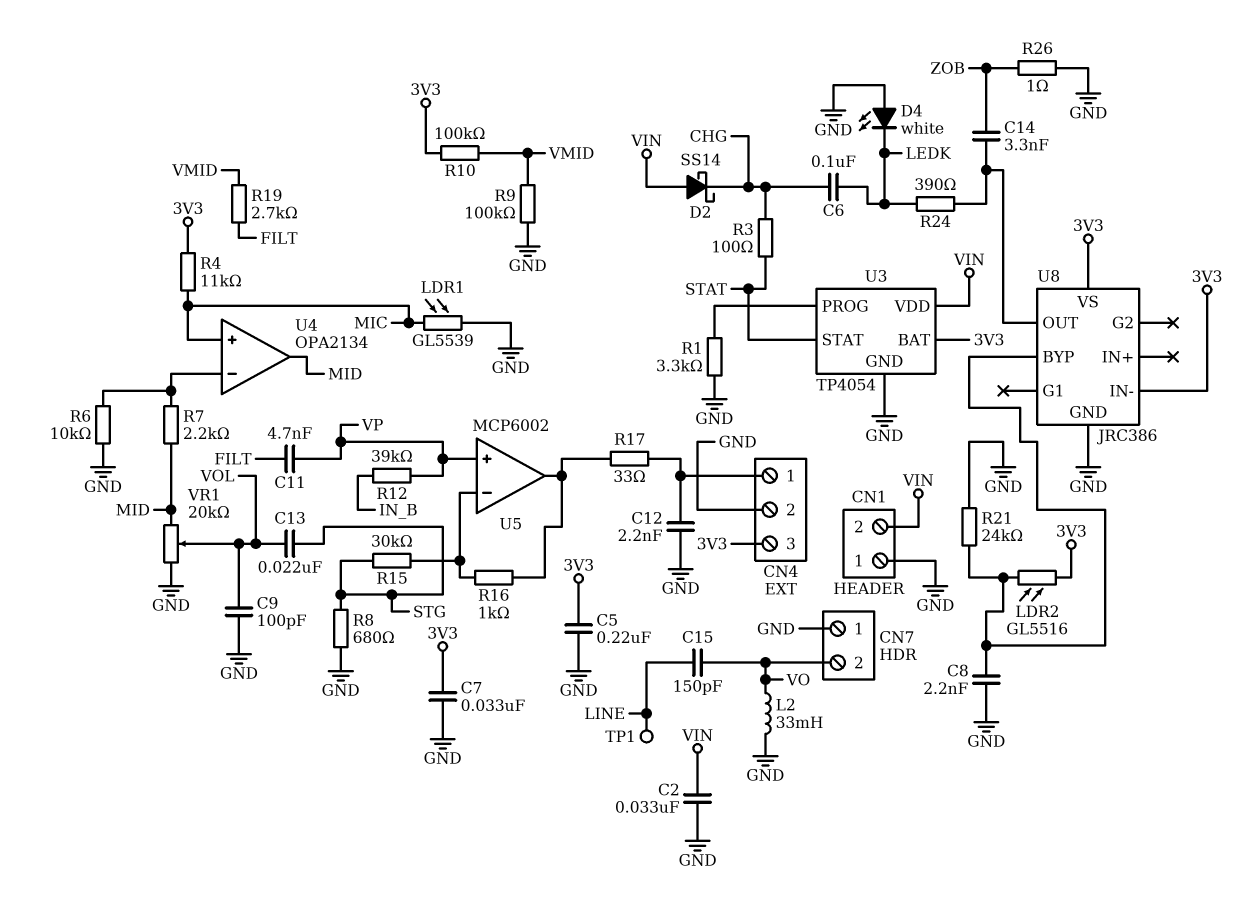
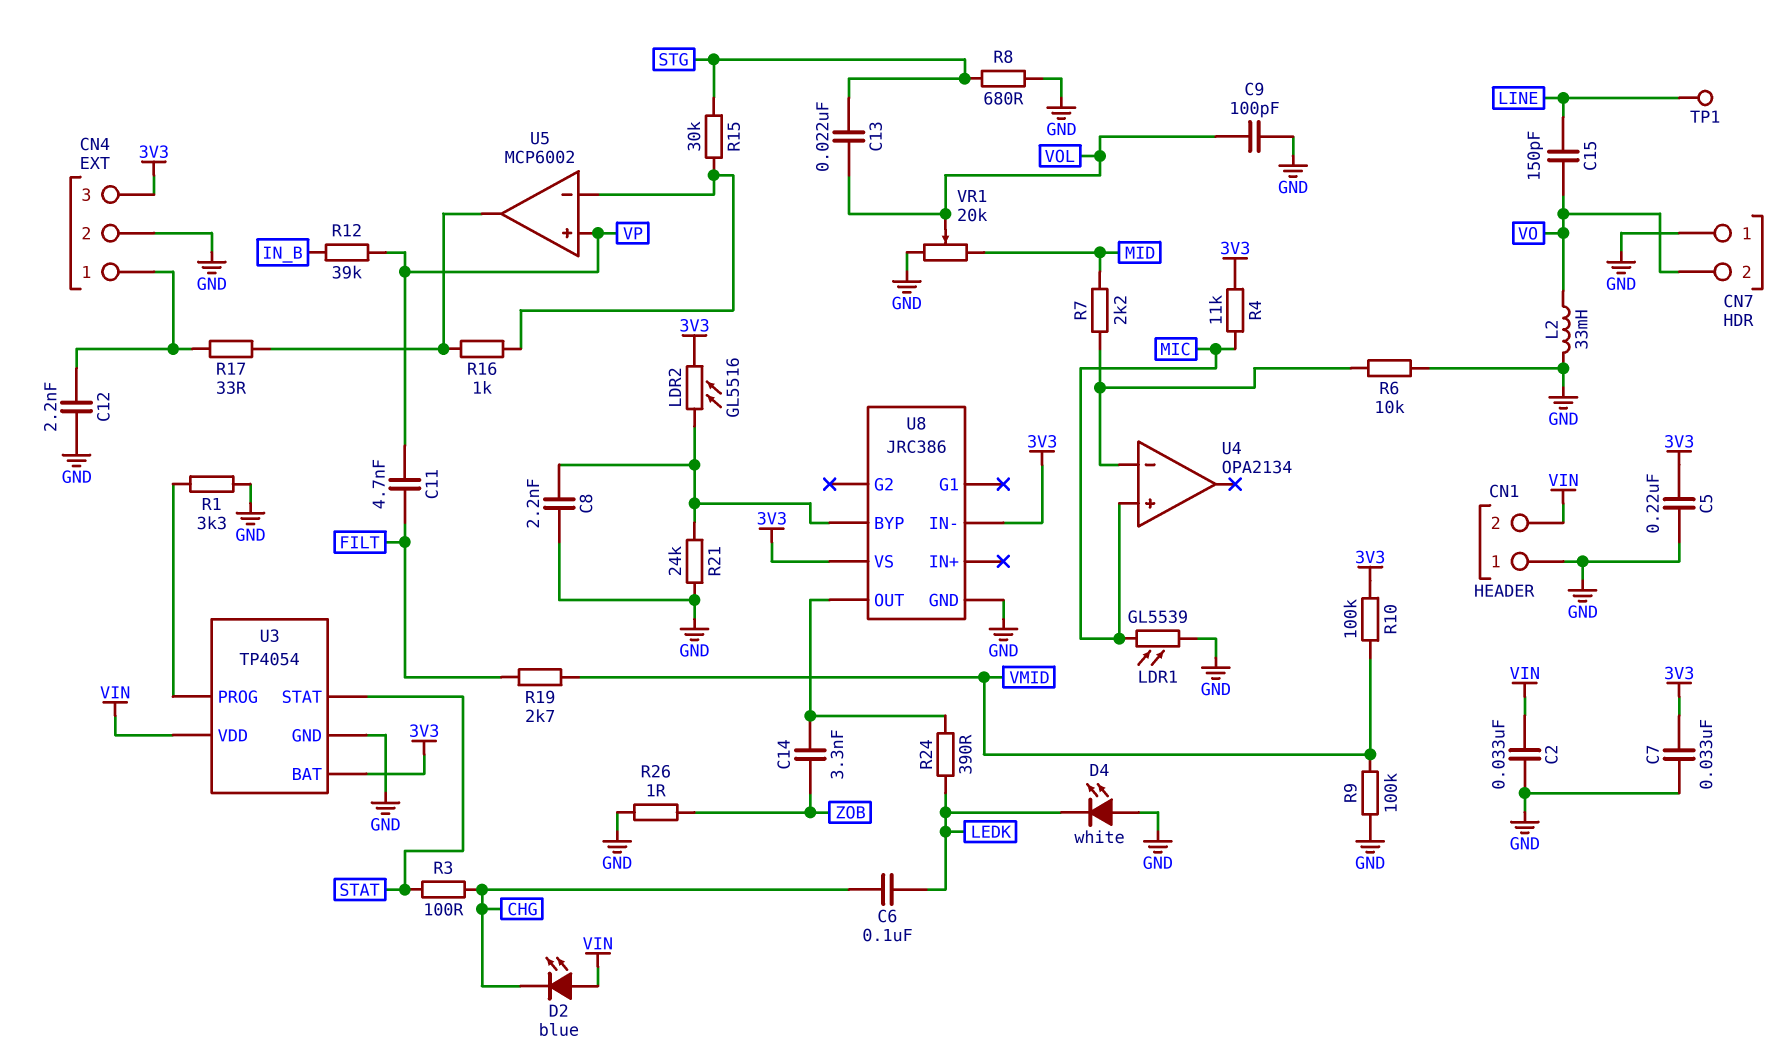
D2: schottky SS14 (A VIN, K CHG) -> LED blue (A VIN, K CHG)
U4 pin out: MID -> none

